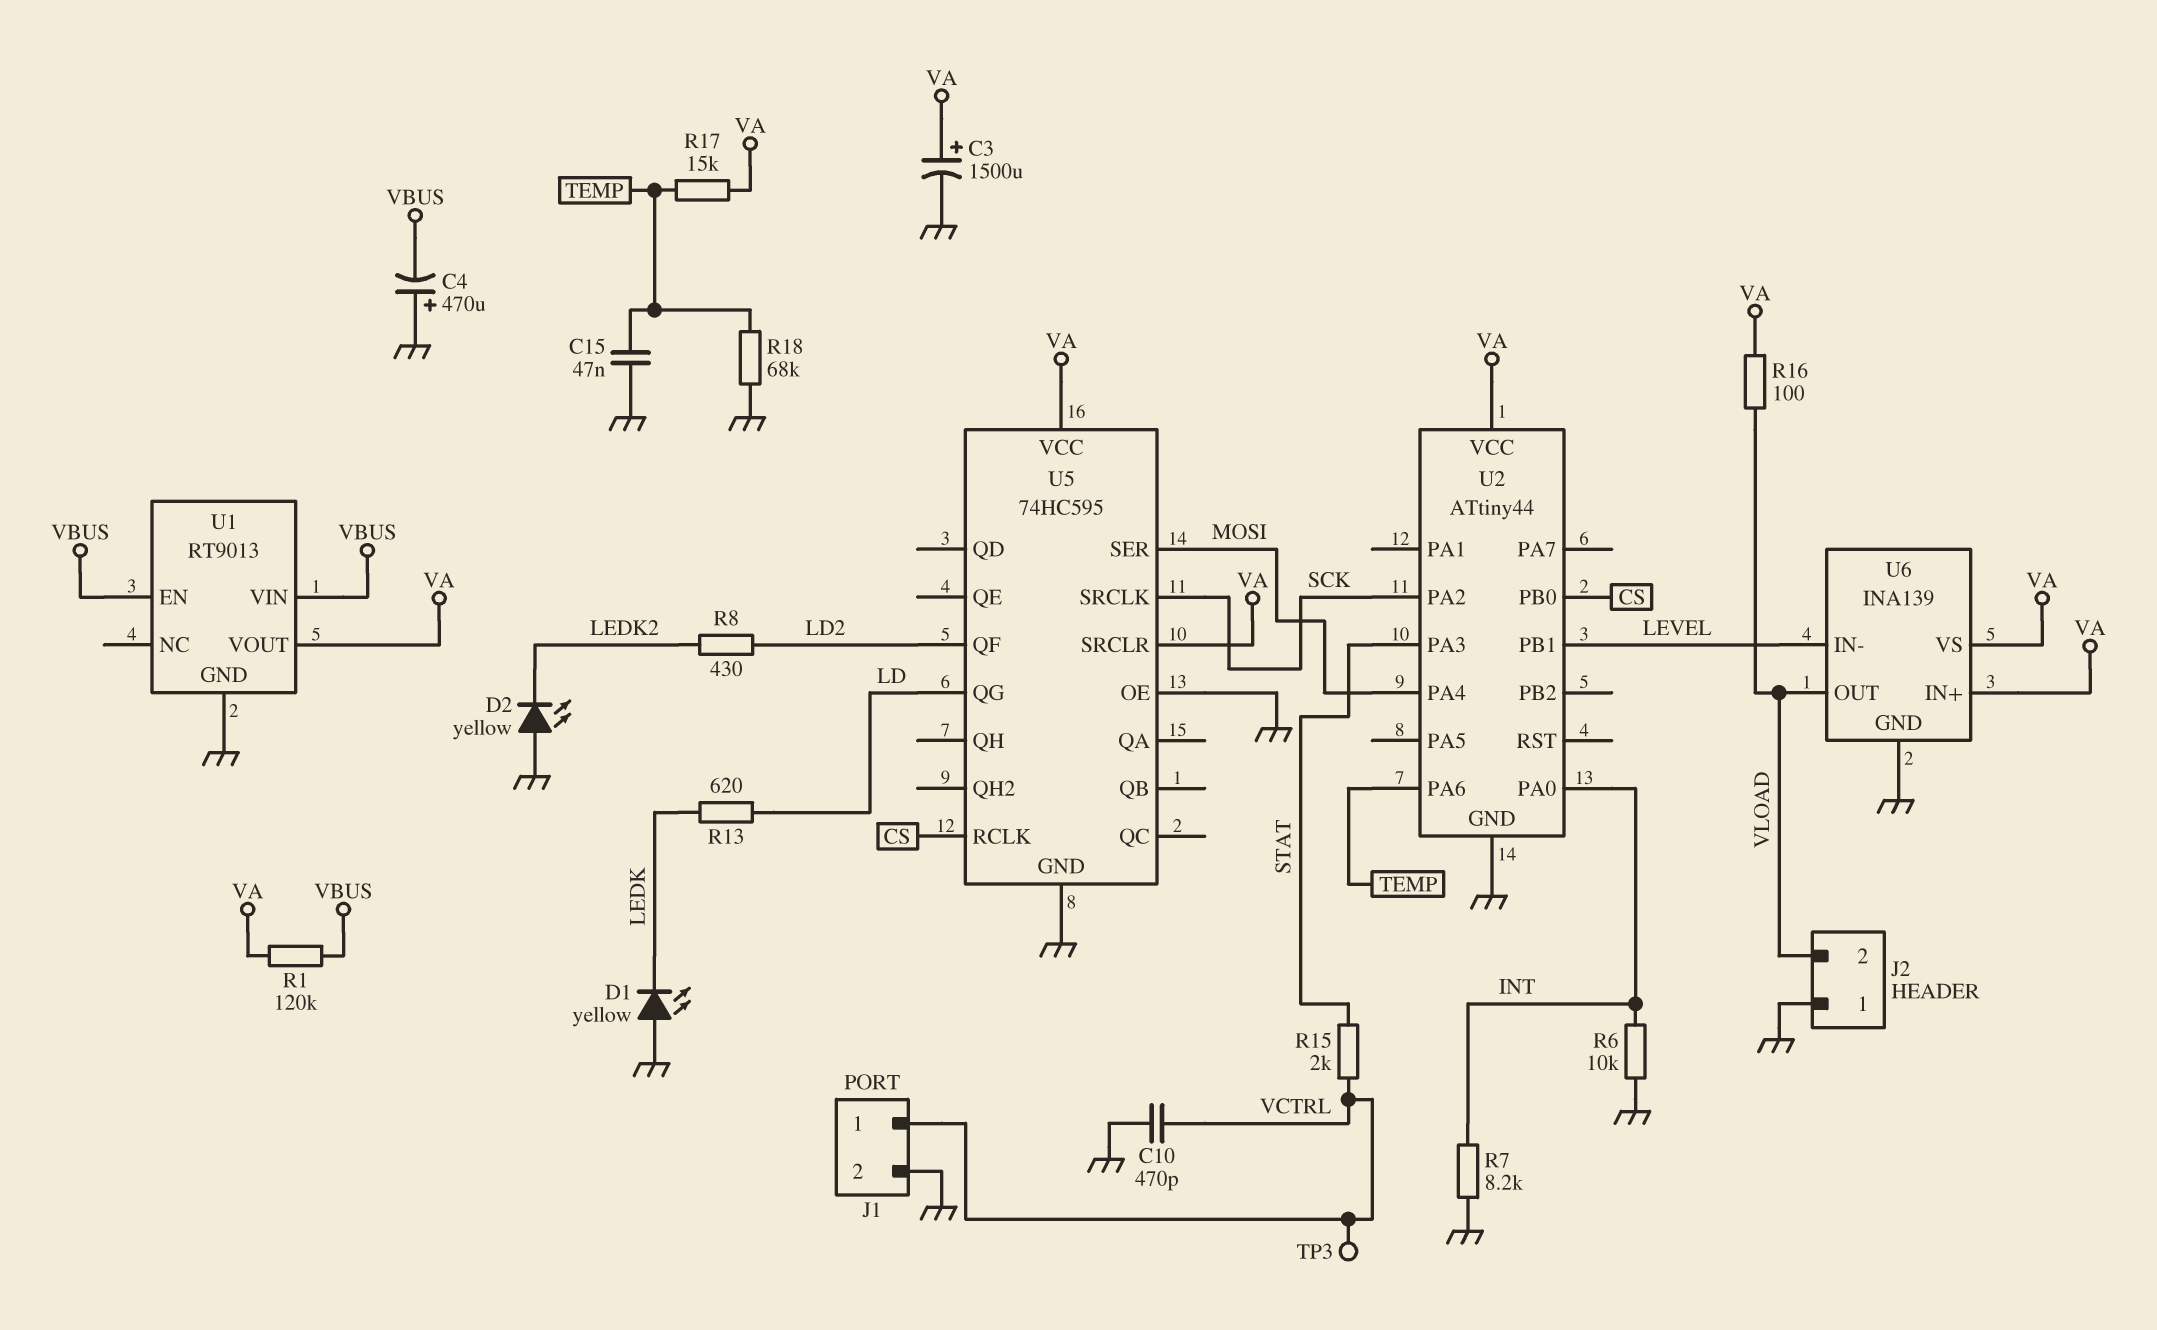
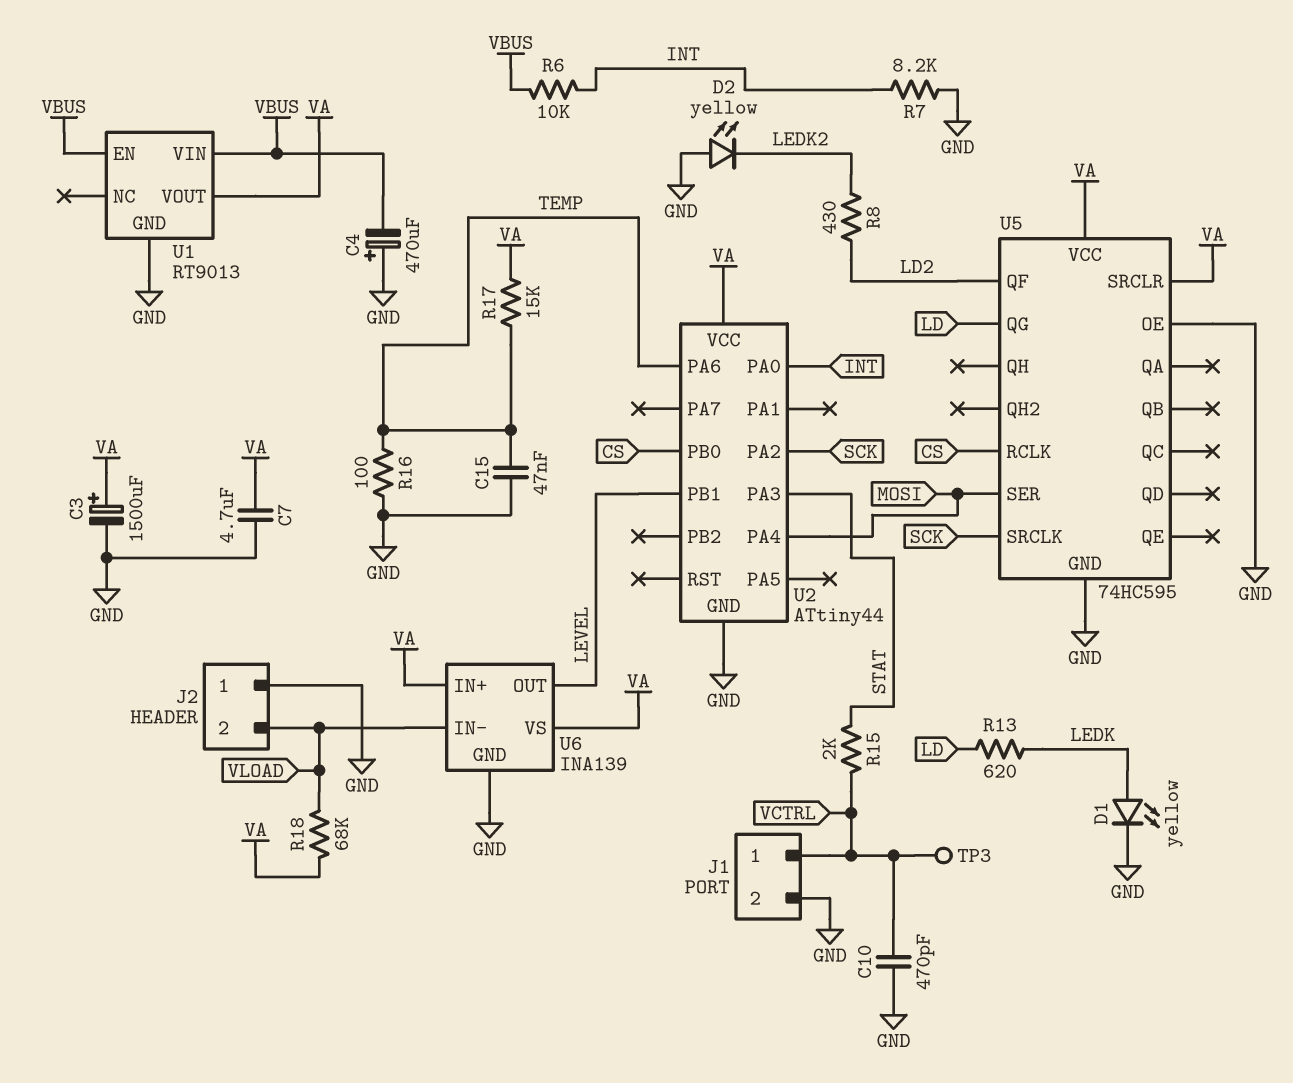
C7: none -> 4.7uF (GND, VA)
D1: LED yellow (A GND, K LEDK) -> LED yellow (A LEDK, K GND)
R1: 120k (VA, VBUS) -> none
R6: 10k (GND, INT) -> 10k (INT, VBUS)
R16: 100 (VA, VLOAD) -> 100 (GND, TEMP)
R18: 68k (GND, TEMP) -> 68k (VA, VLOAD)
U6 pin IN-: LEVEL -> VLOAD
U6 pin OUT: VLOAD -> LEVEL

